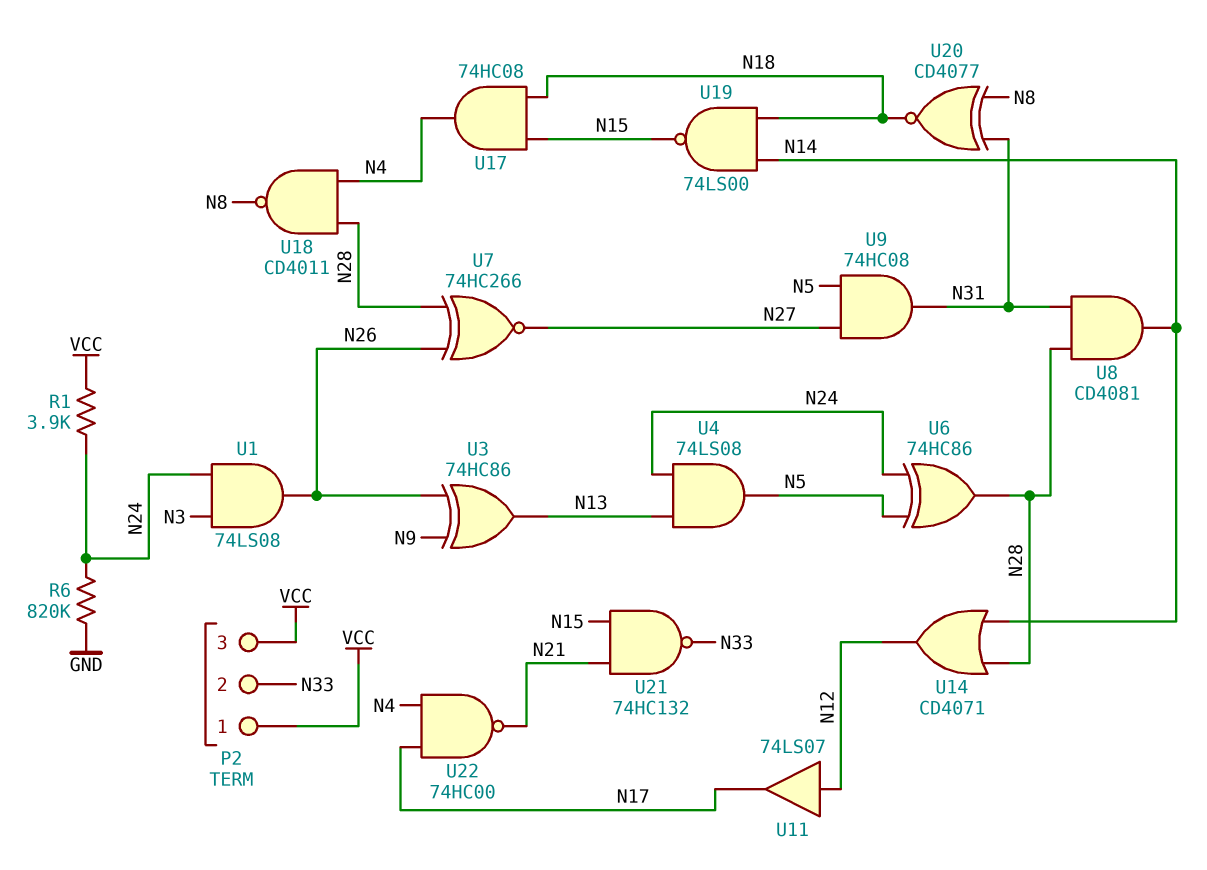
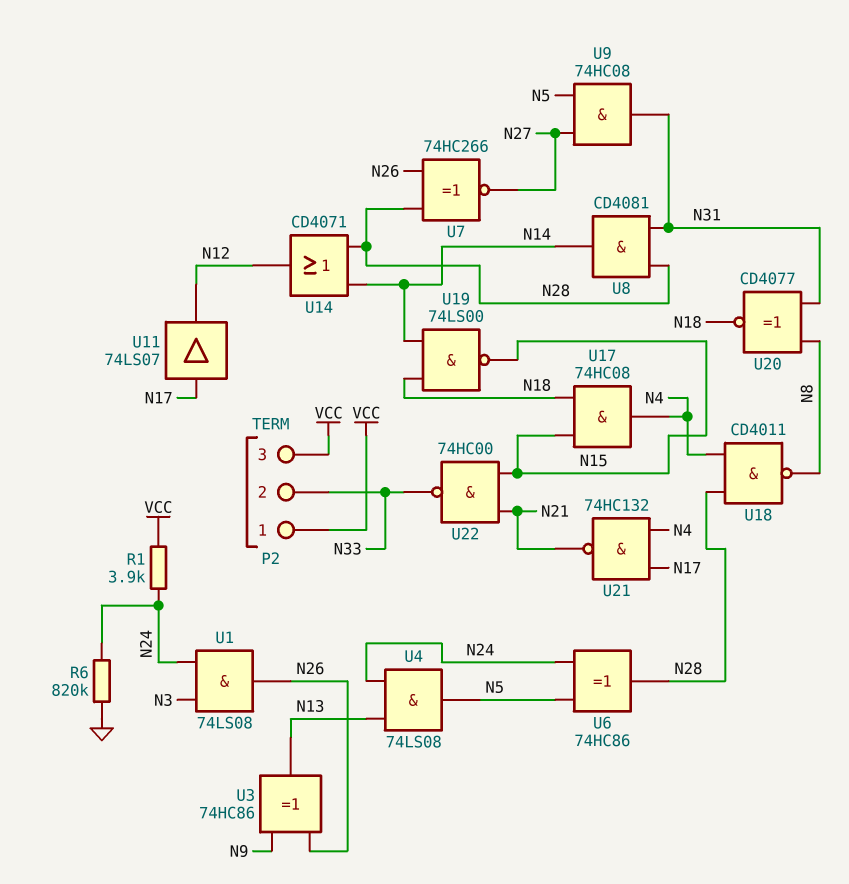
U11: buffer 74LS07 (in N12, out N17) -> buffer 74LS07 (in N17, out N12)
U21: NAND 74HC132 (in N15, in N21, out N33) -> NAND 74HC132 (in N4, in N17, out N21)
U22: NAND 74HC00 (in N4, in N17, out N21) -> NAND 74HC00 (in N15, in N21, out N33)

